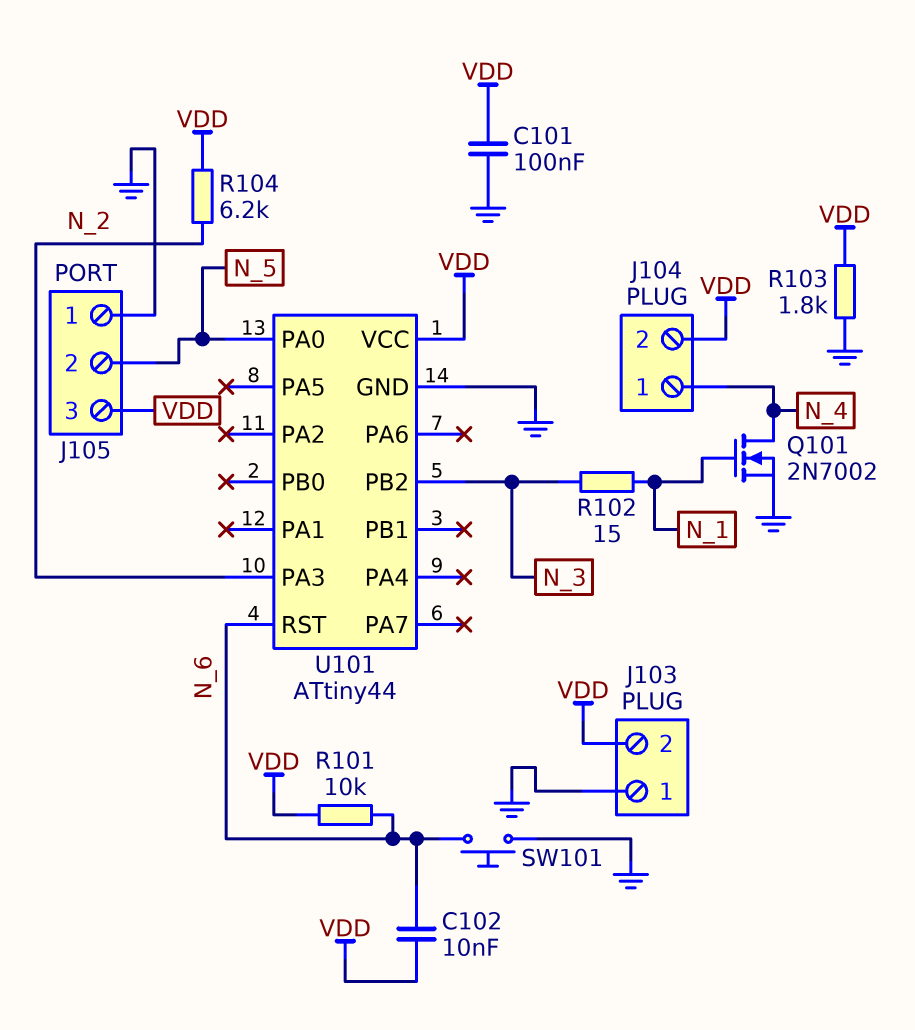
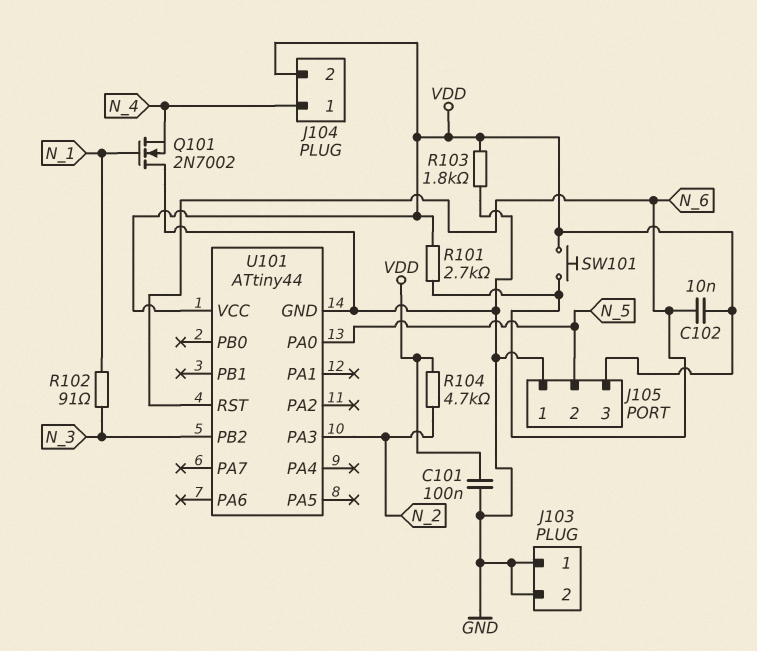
J103 pin 2: VDD -> GND
Q101: NMOS 2N7002 (G N_1, D N_4, S GND) -> NMOS 2N7002 (G N_1, D GND, S N_4)
R101: 10k (N_6, VDD) -> 2.7k (N_6, VDD)
R102: 15 (N_1, N_3) -> 91 (N_1, N_3)
R104: 6.2k (N_2, VDD) -> 4.7k (N_2, VDD)
SW101: button (GND, N_6) -> button (N_6, VDD)

